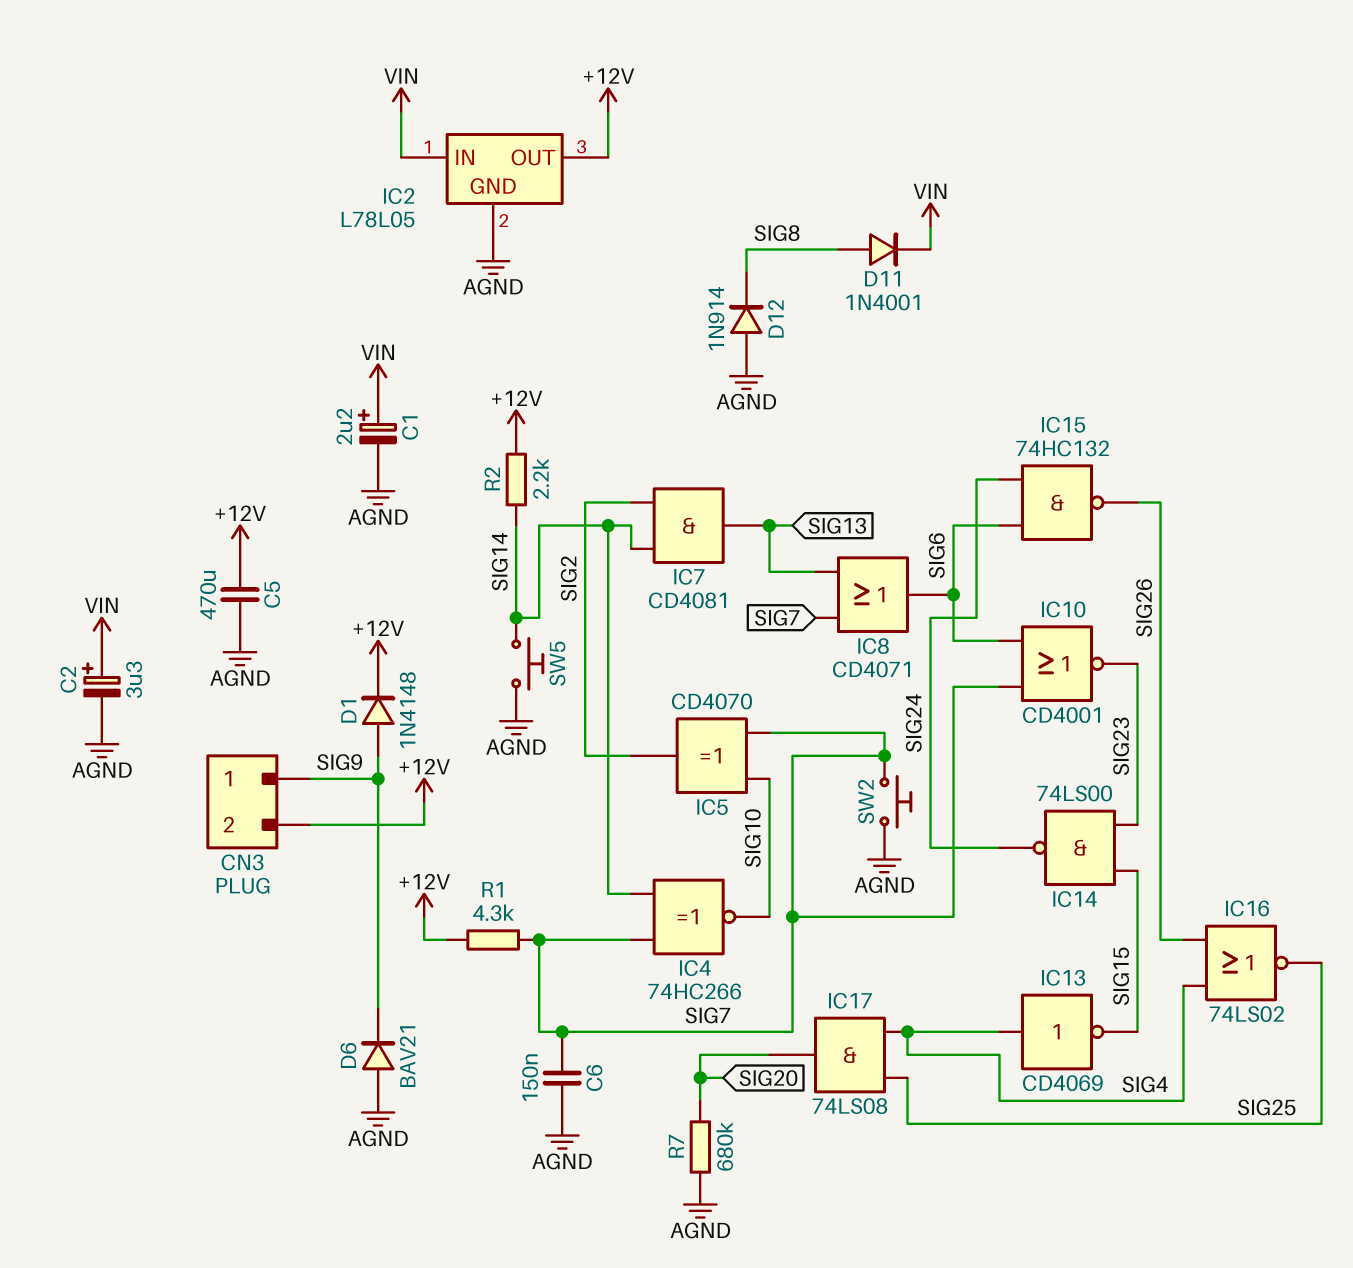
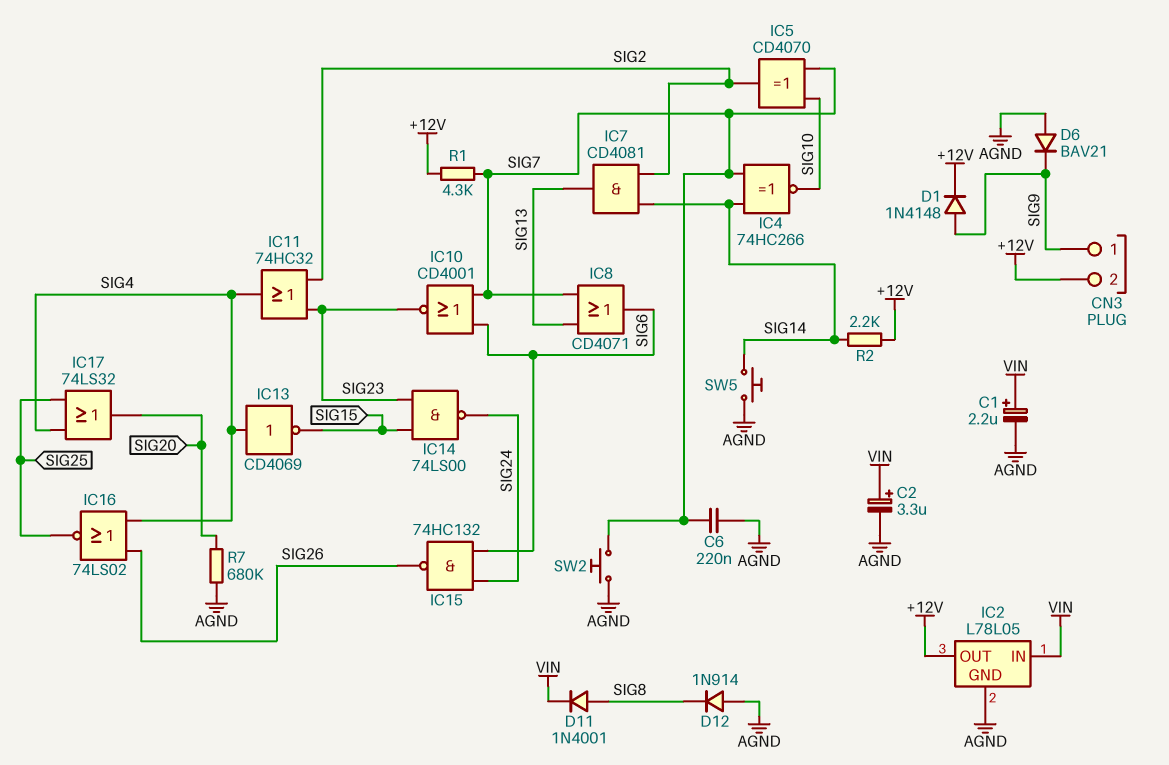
C5: 470uF (+12V, AGND) -> none
C6: 150nF (AGND, SIG7) -> 220nF (AGND, SIG7)
IC11: none -> OR 74HC32 (in SIG2, in SIG23, out SIG4)
IC17: AND 74LS08 (in SIG4, in SIG25, out SIG20) -> OR 74LS32 (in SIG4, in SIG25, out SIG20)

